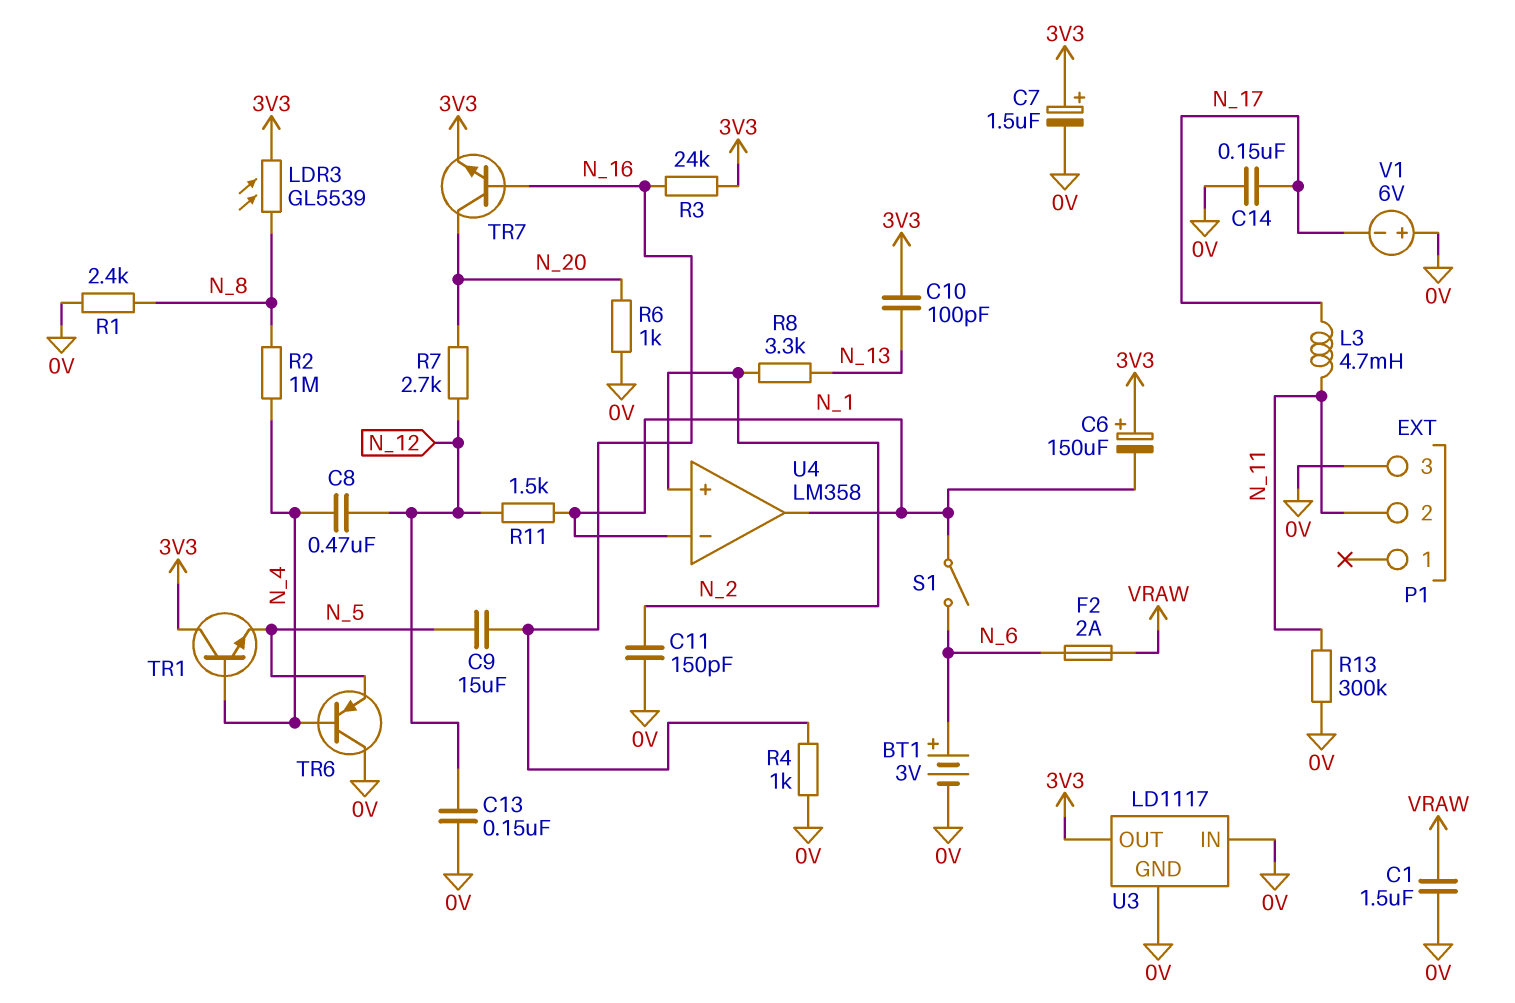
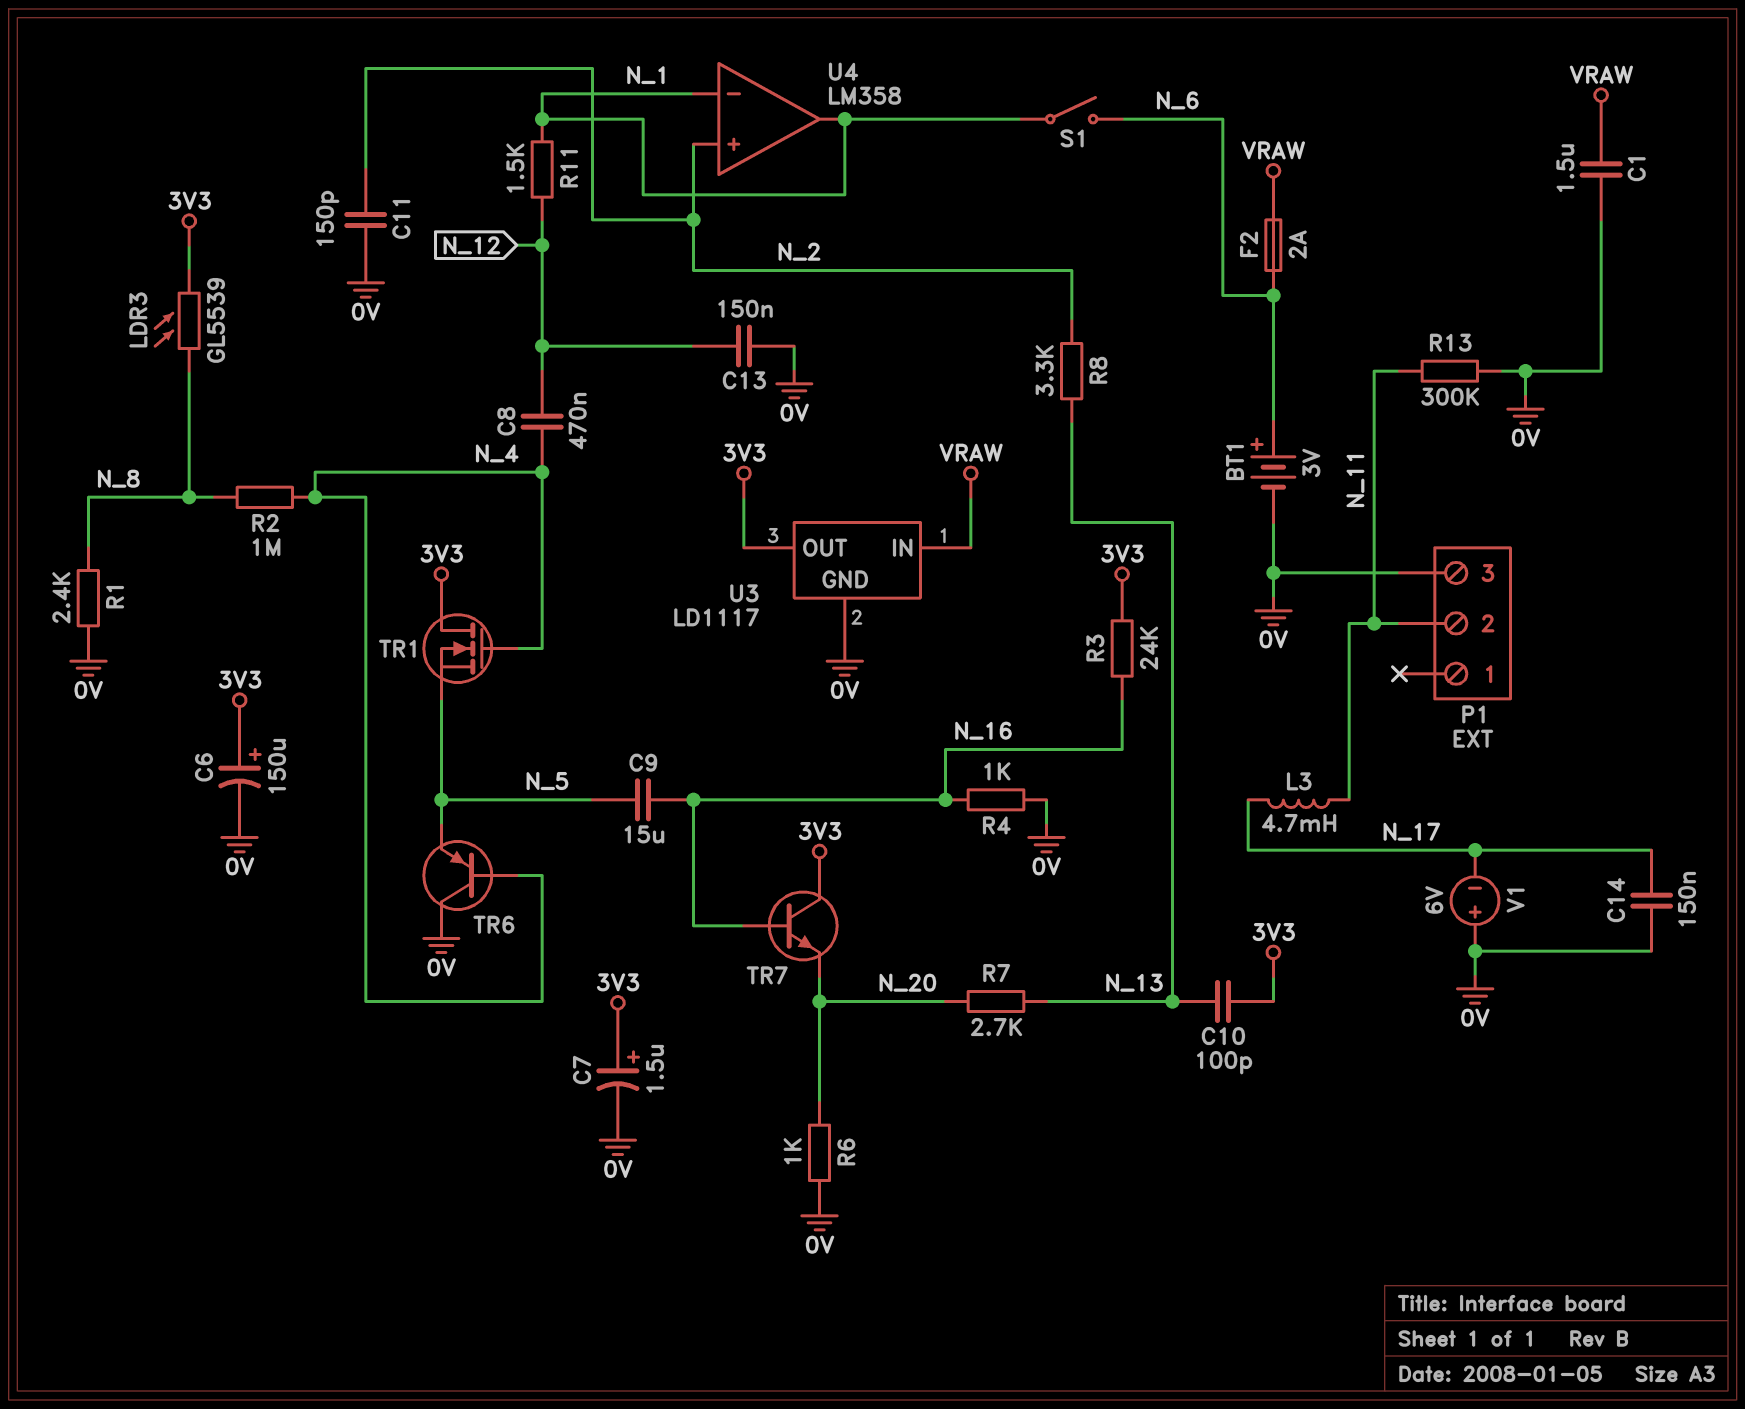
C6: 150uF (plus 3V3, minus N_1) -> 150uF (plus 3V3, minus 0V)
R7: 2.7k (N_12, N_20) -> 2.7k (N_13, N_20)
TR1: NPN (B N_4, C 3V3, E N_5) -> NMOS (G N_4, D 3V3, S N_5)
TR7: NPN (B N_16, C N_20, E 3V3) -> NPN (B N_16, C 3V3, E N_20)
U3 pin IN: 0V -> VRAW

